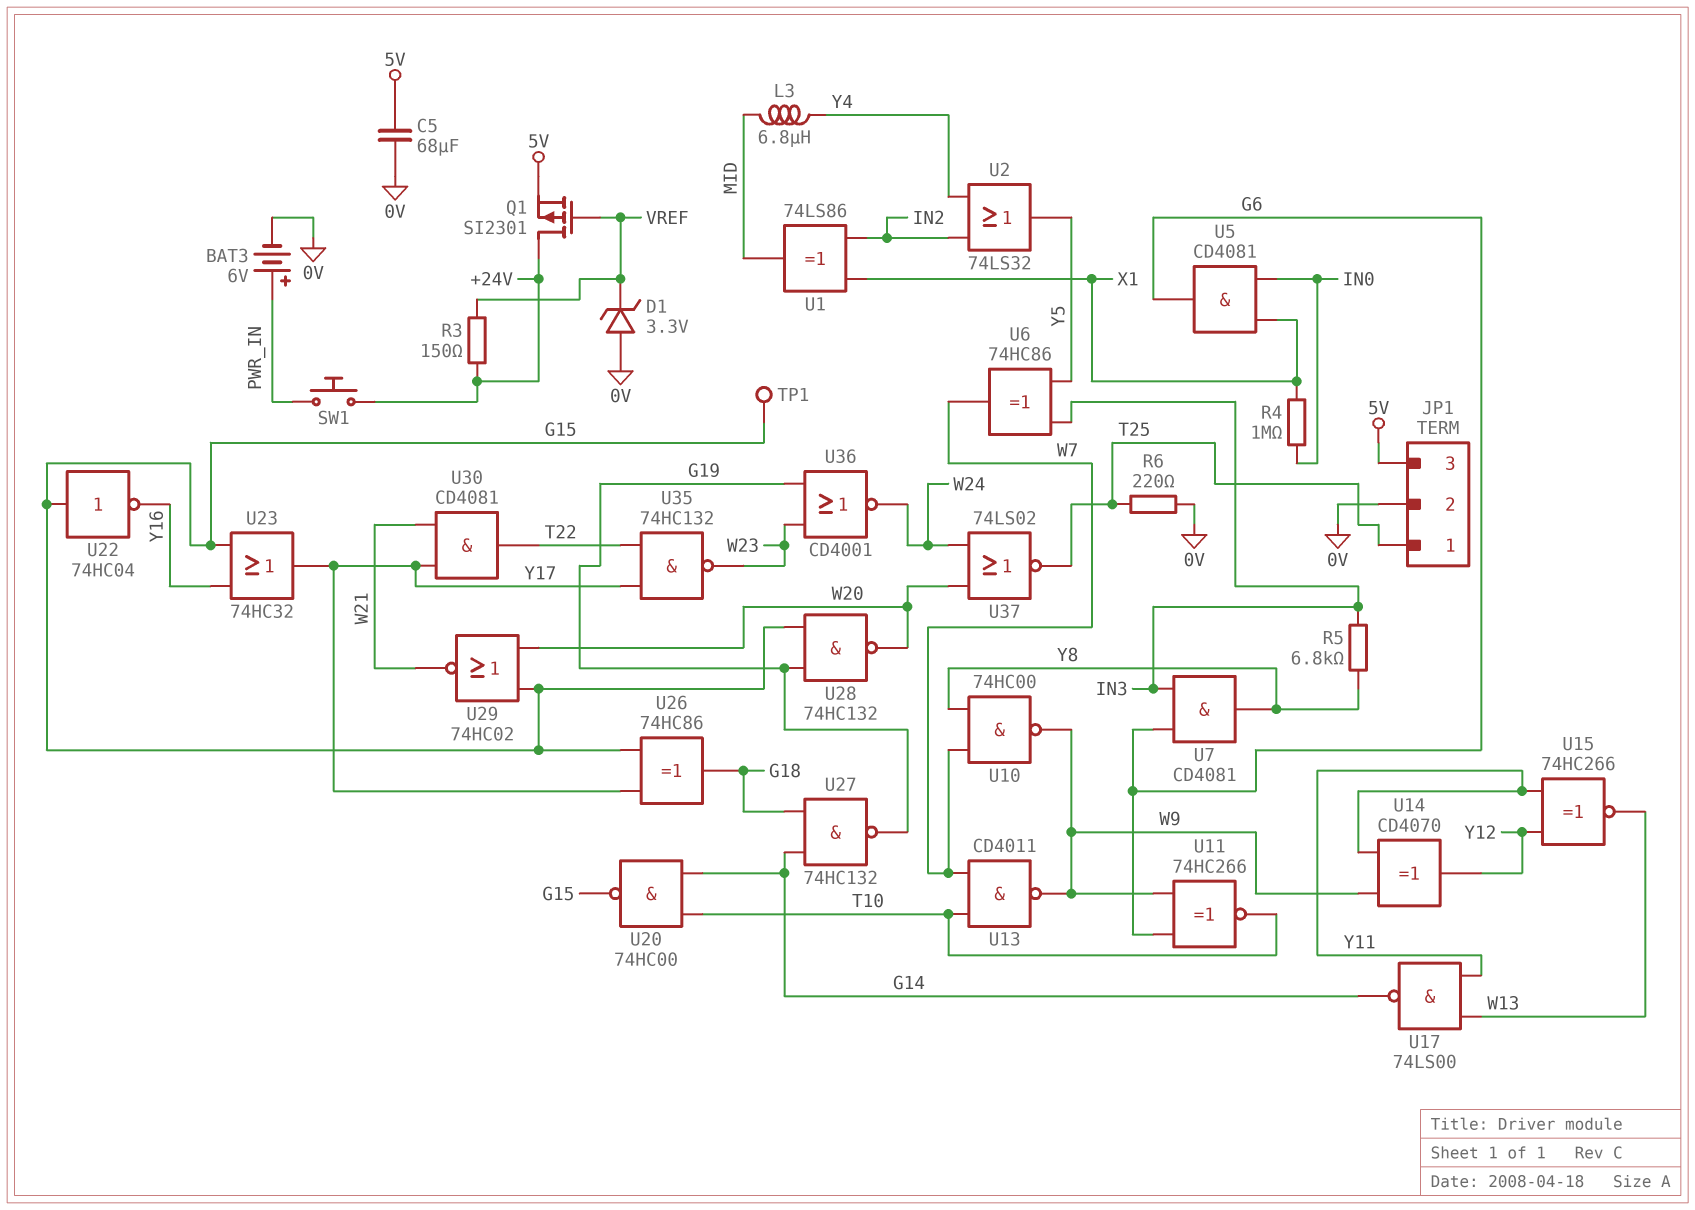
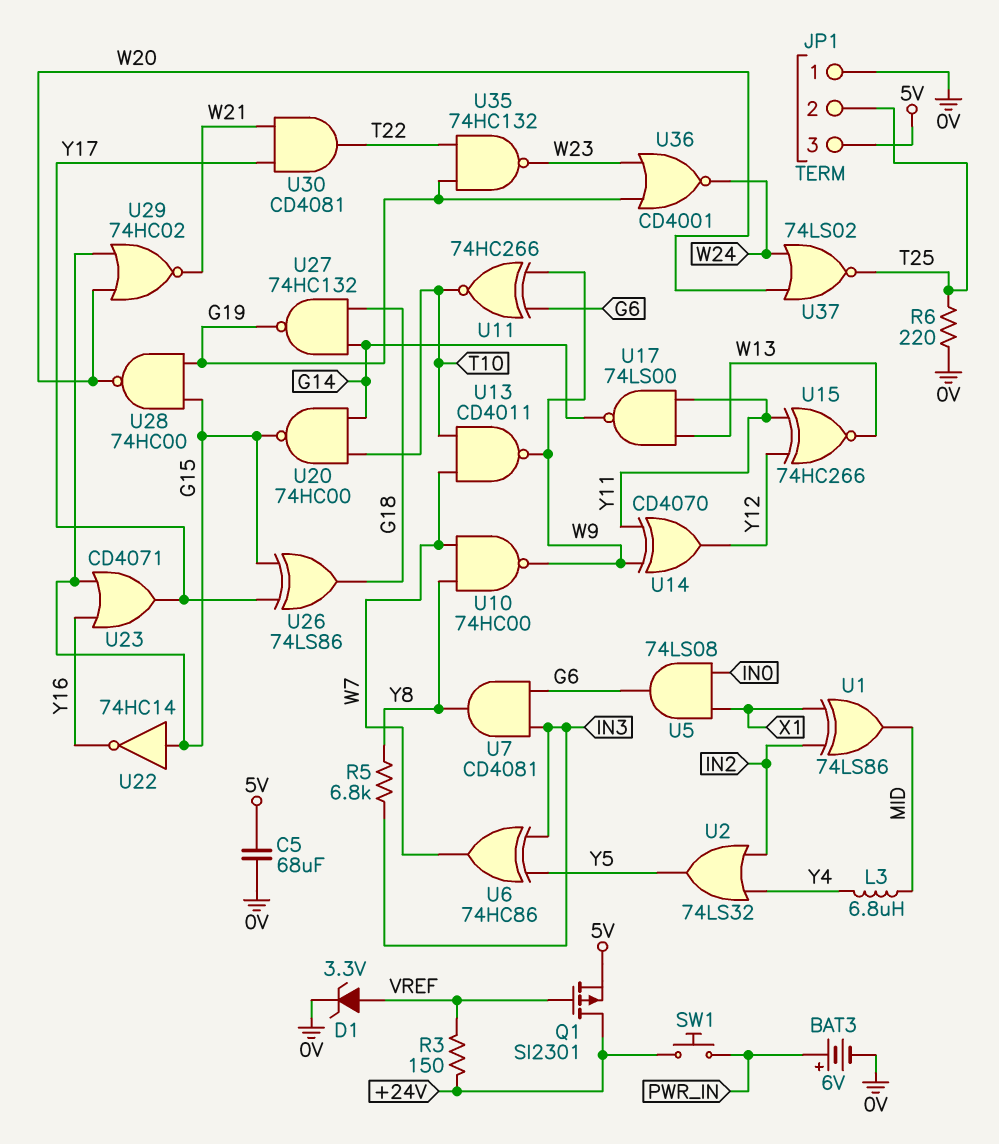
D1: zener 3.3V (A 0V, K VREF) -> zener 3.3V (A VREF, K 0V)
JP1 pin 1: T25 -> 0V
JP1 pin 2: 0V -> T25
R4: 1M (IN0, X1) -> none
TP1: test point (G15) -> none
U5: AND CD4081 (in IN0, in X1, out G6) -> AND 74LS08 (in IN0, in X1, out G6)
U22: NOT 74HC04 (in G15, out Y16) -> NOT 74HC14 (in G15, out Y16)
U23: OR 74HC32 (in G15, in Y16, out Y17) -> OR CD4071 (in G15, in Y16, out Y17)
U26: XOR 74HC86 (in G15, in Y17, out G18) -> XOR 74LS86 (in G15, in Y17, out G18)
U28: NAND 74HC132 (in G15, in G19, out W20) -> NAND 74HC00 (in G15, in G19, out W20)
U35: NAND 74HC132 (in T22, in Y17, out W23) -> NAND 74HC132 (in G19, in T22, out W23)

